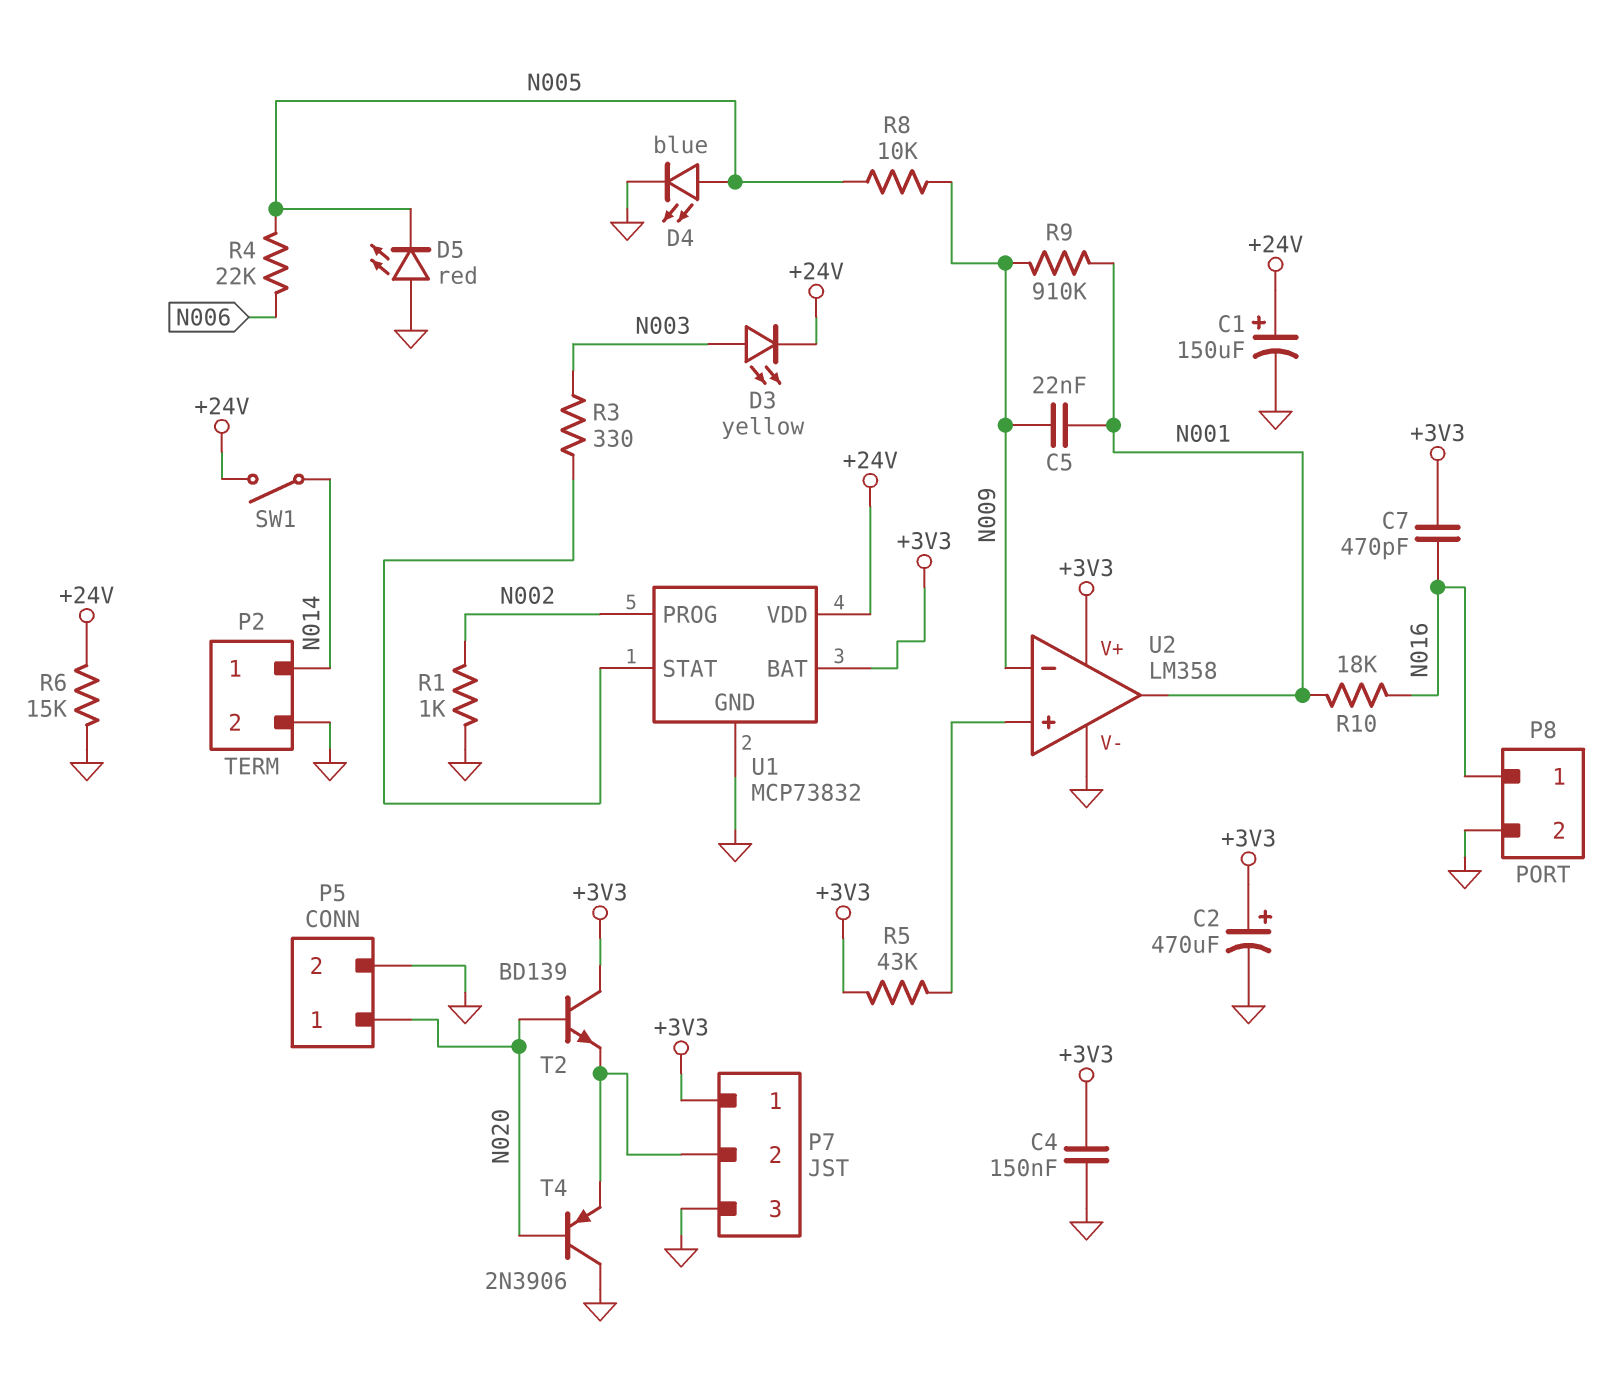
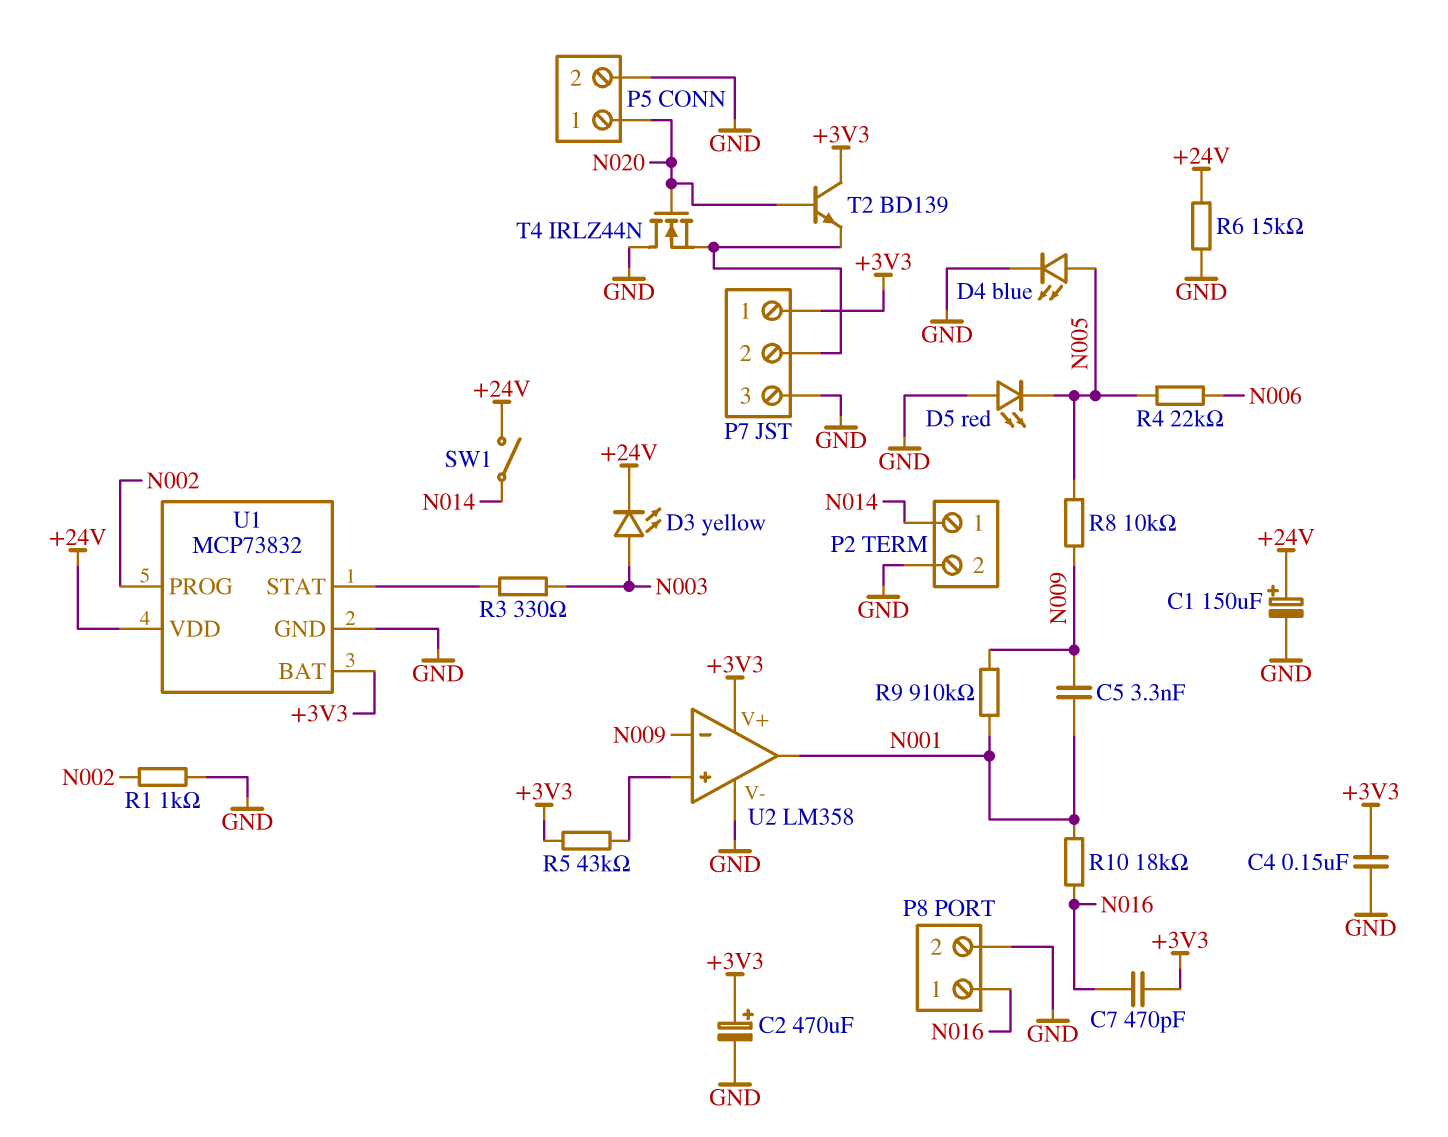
C5: 22nF (N001, N009) -> 3.3nF (N001, N009)
T4: PNP 2N3906 (B N020, C GND, E P7/2) -> NMOS IRLZ44N (G N020, D GND, S P7/2)

